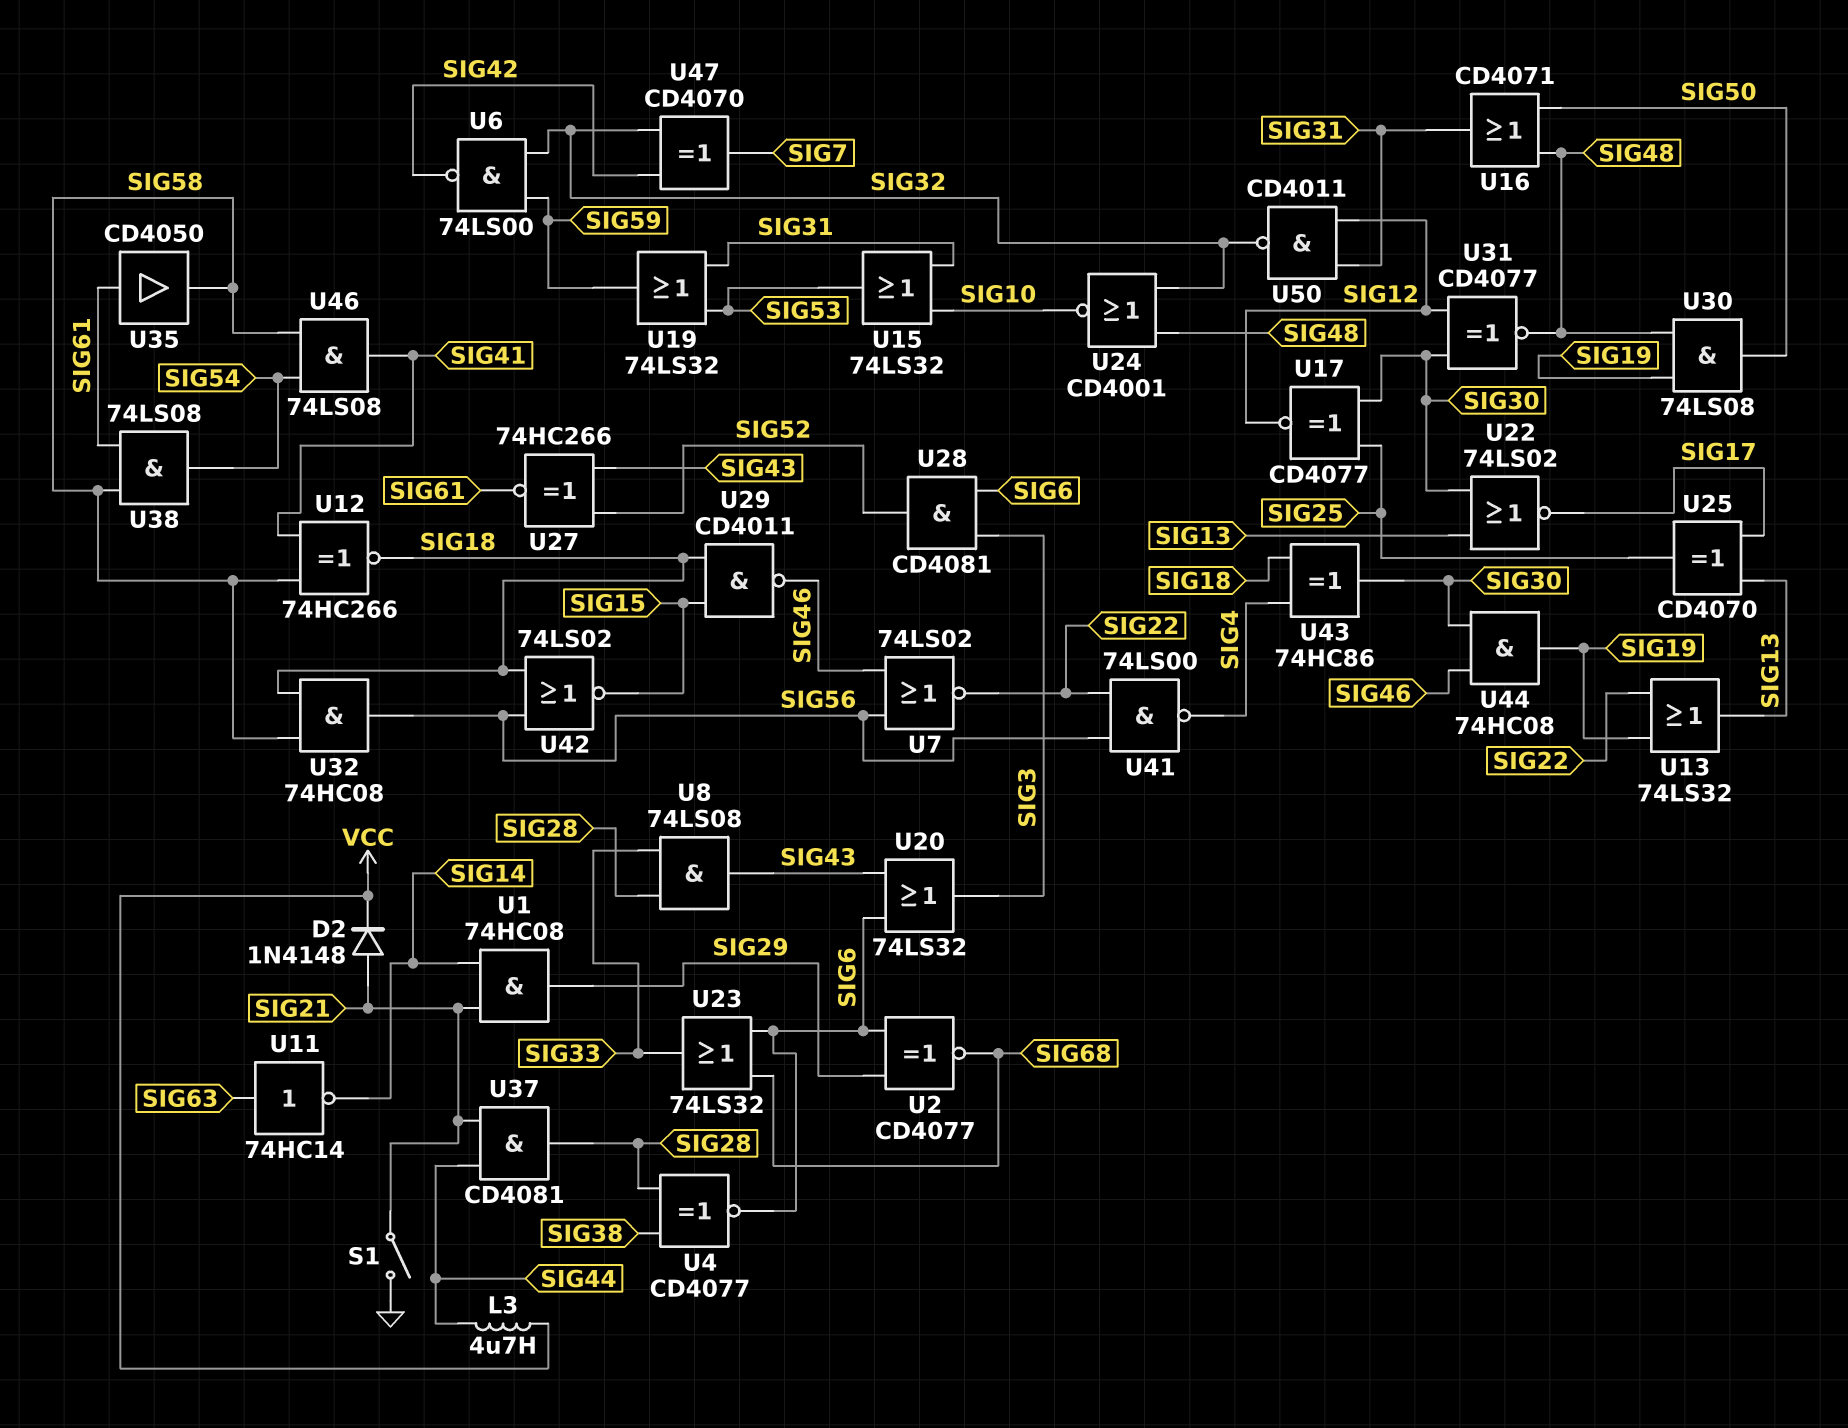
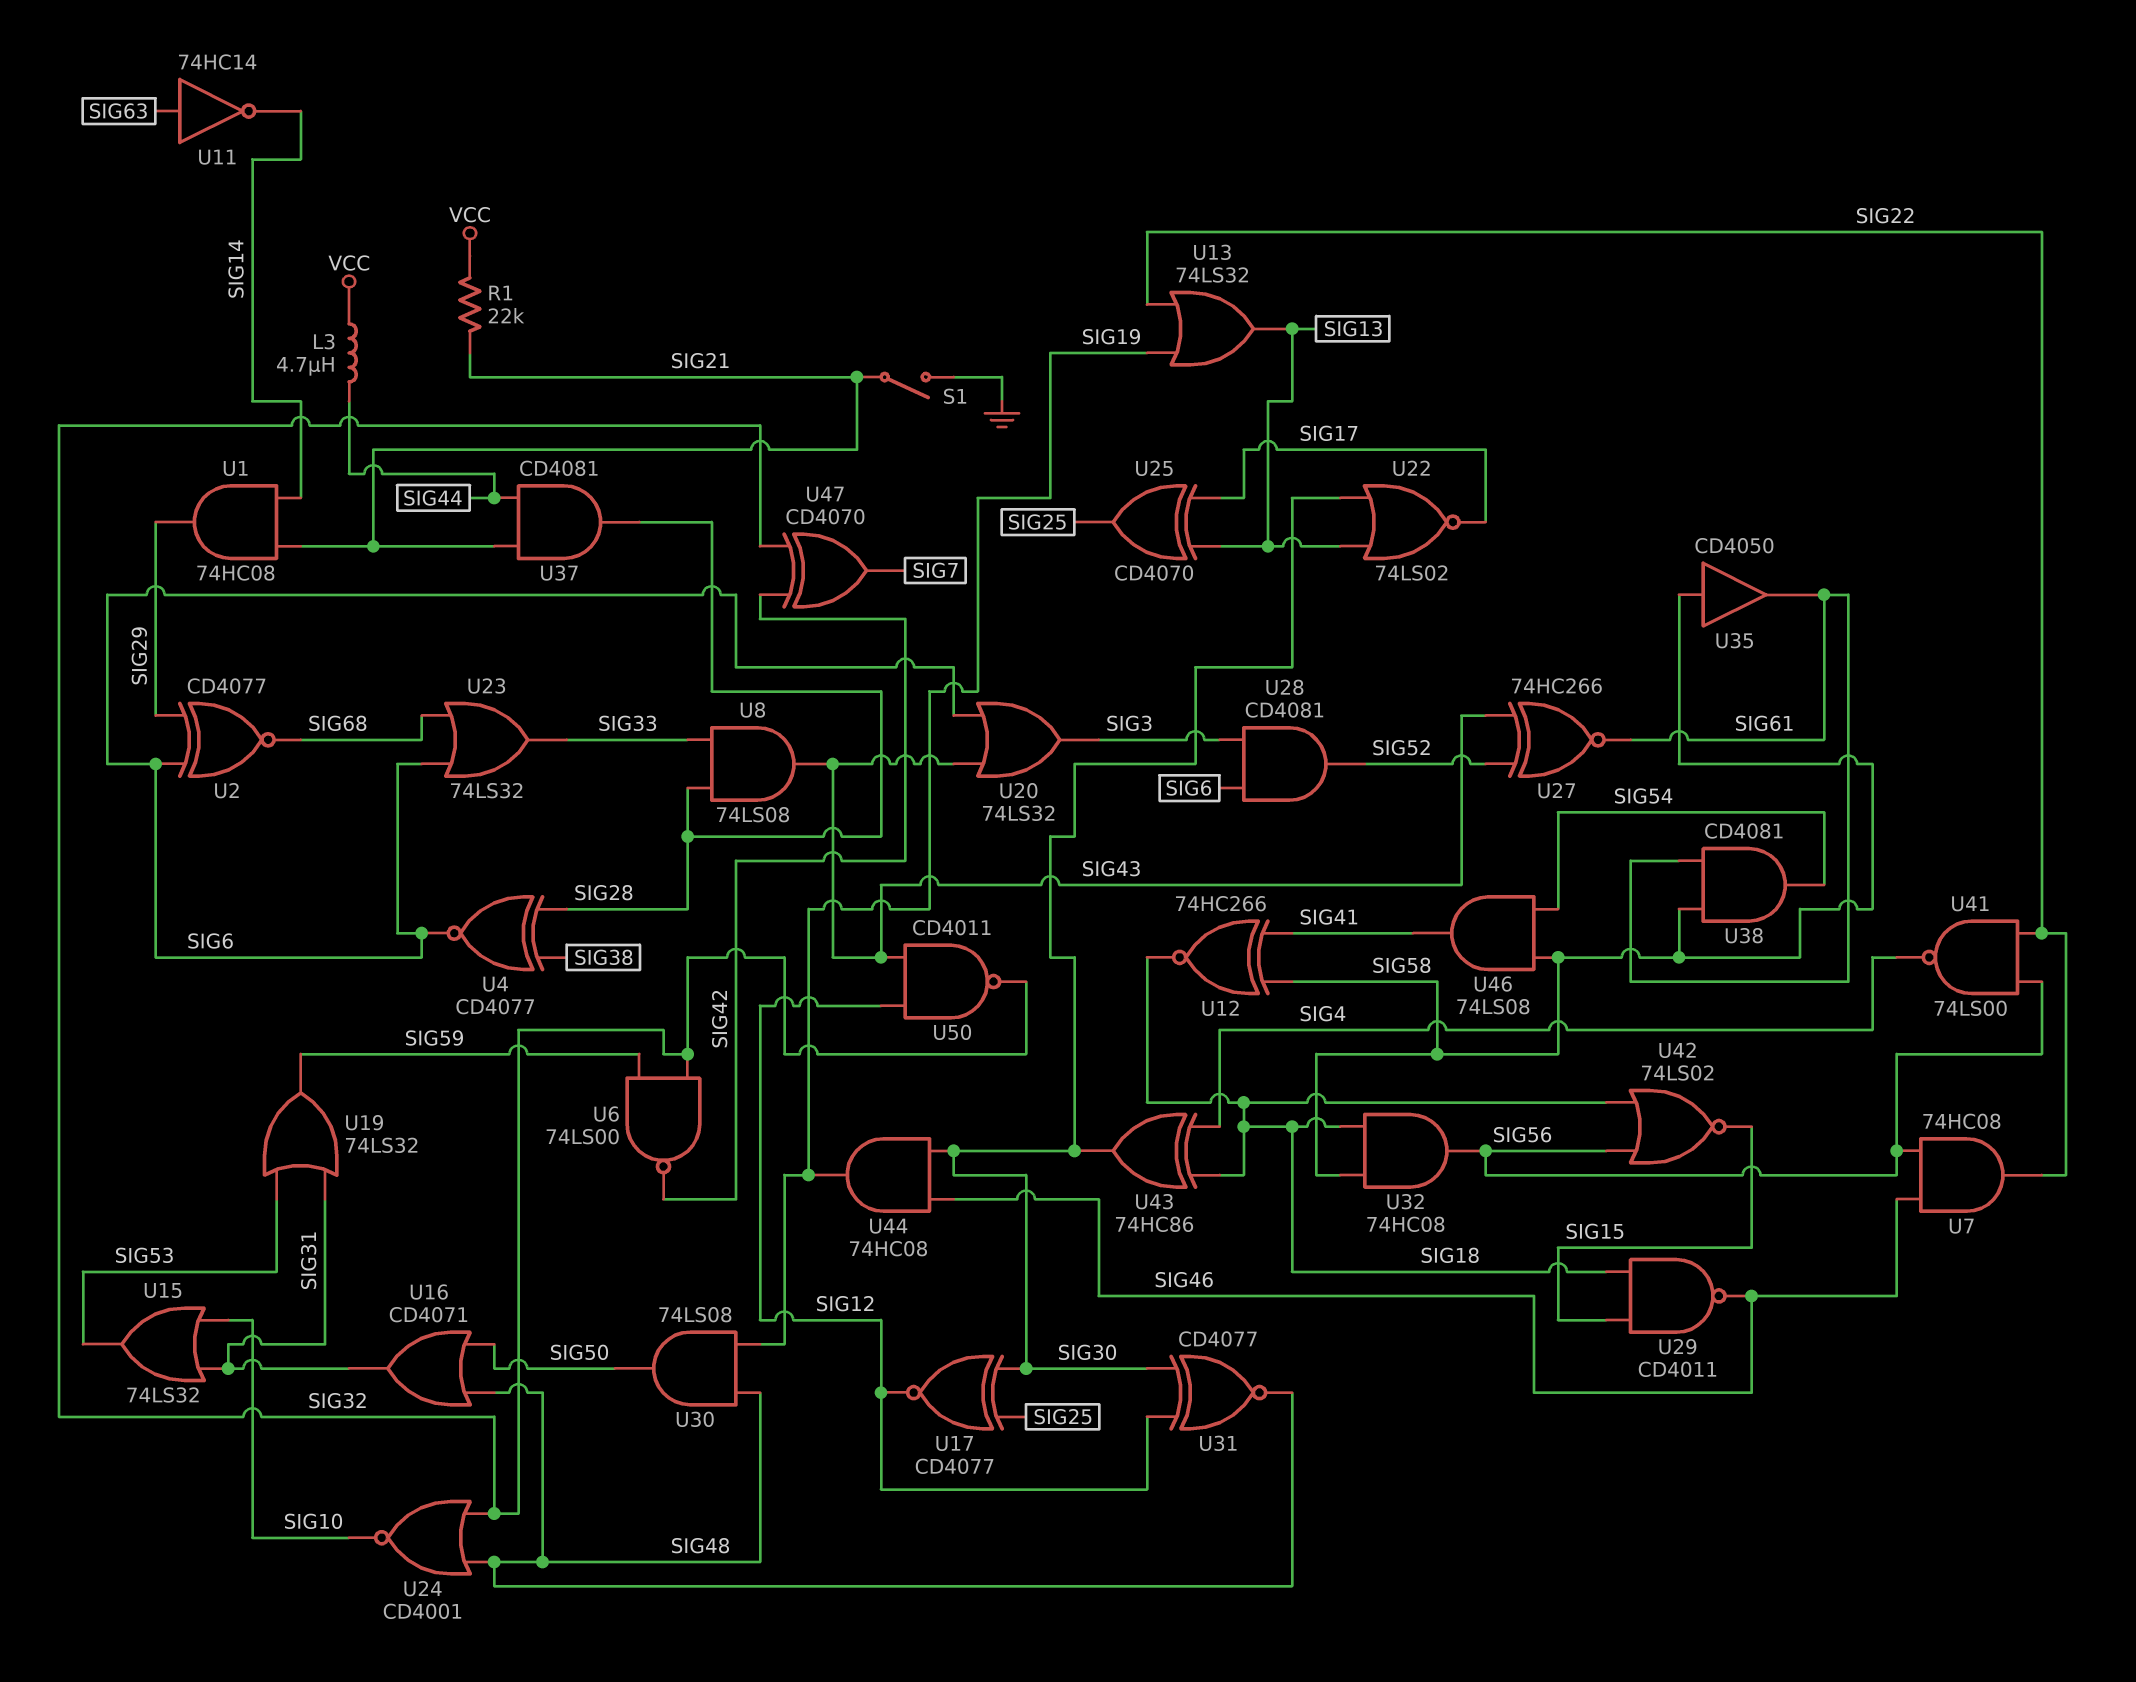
D2: diode 1N4148 (A SIG21, K VCC) -> none
R1: none -> 22k (SIG21, VCC)
U7: NOR 74LS02 (in SIG46, in SIG56, out SIG22) -> AND 74HC08 (in SIG46, in SIG56, out SIG22)
U35: buffer CD4050 (in SIG61, out SIG58) -> buffer CD4050 (in SIG58, out SIG61)
U38: AND 74LS08 (in SIG58, in SIG61, out SIG54) -> AND CD4081 (in SIG58, in SIG61, out SIG54)
U50: NAND CD4011 (in SIG12, in SIG31, out SIG32) -> NAND CD4011 (in SIG12, in SIG43, out SIG32)

